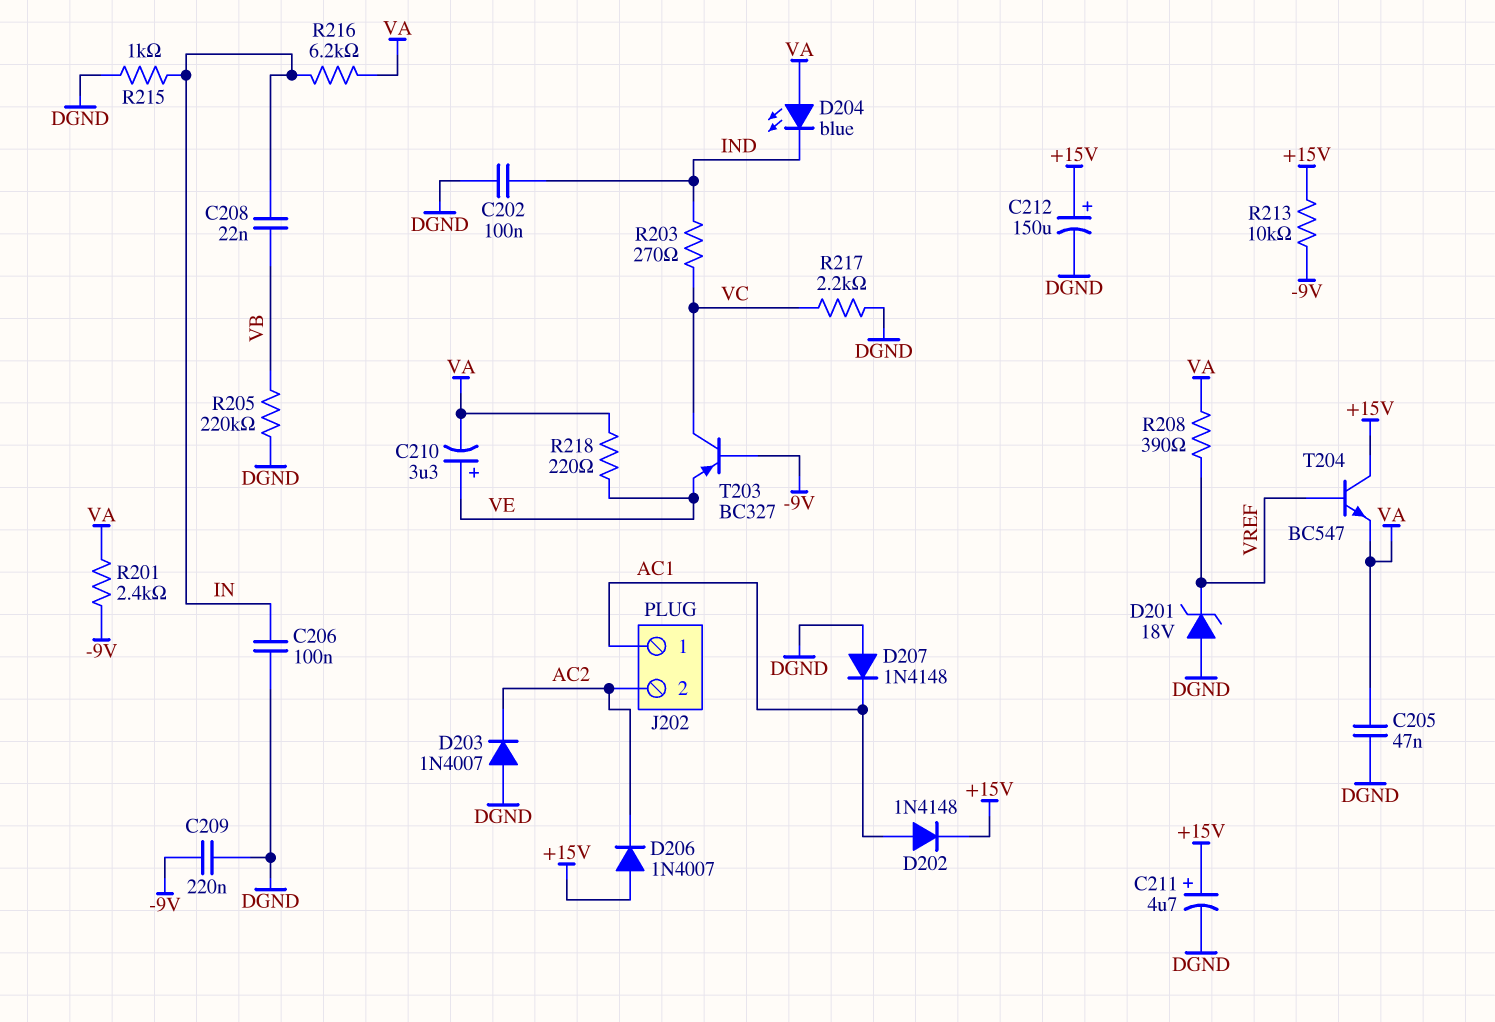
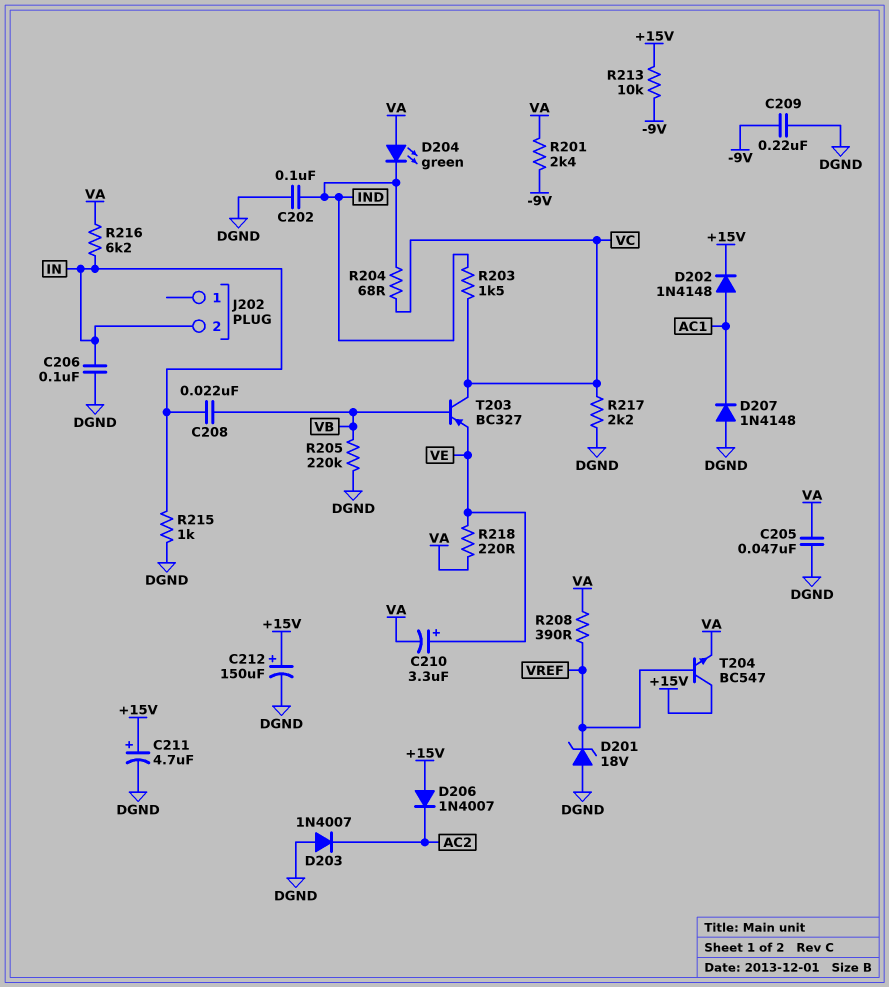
D204: LED blue (A VA, K IND) -> LED green (A VA, K IND)
J202 pin 1: AC1 -> none
J202 pin 2: AC2 -> IN
R203: 270 (IND, VC) -> 1.5k (IND, VC)
R204: none -> 68 (IND, VC)
T203: PNP BC327 (B -9V, C VC, E VE) -> PNP BC327 (B VB, C VC, E VE)

